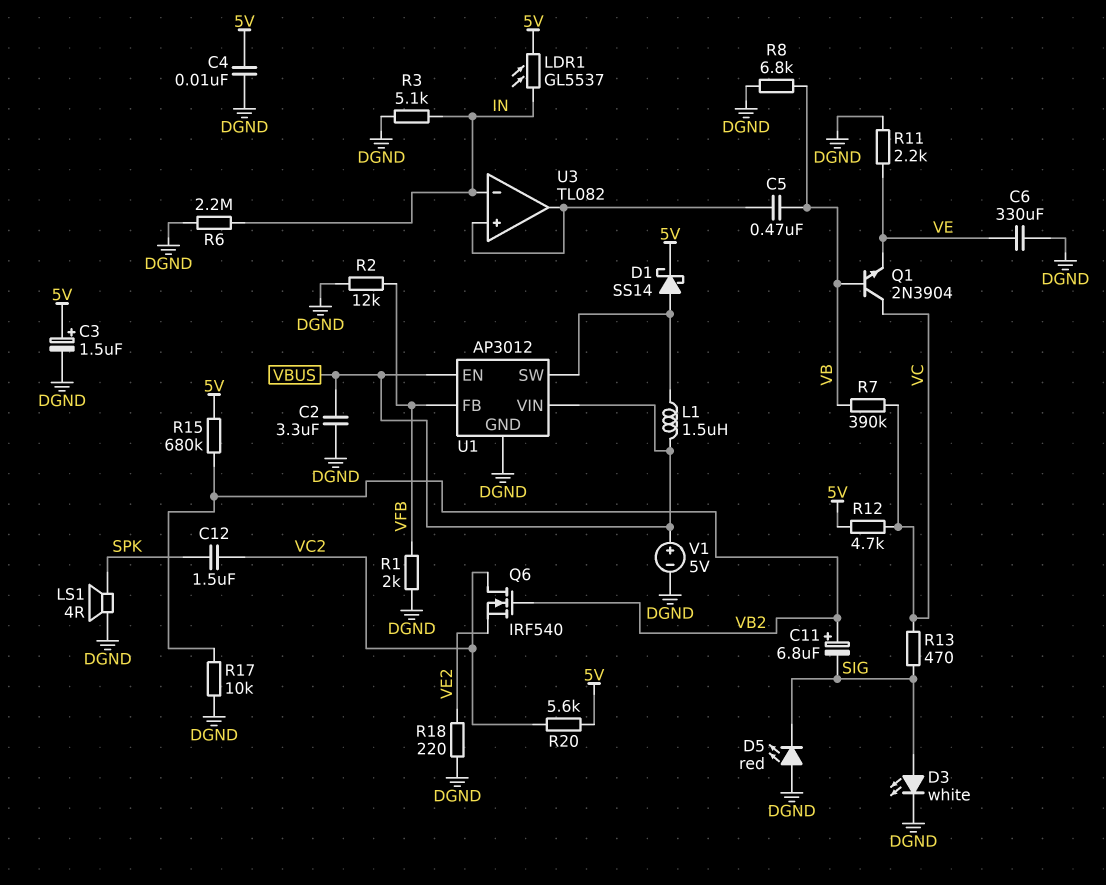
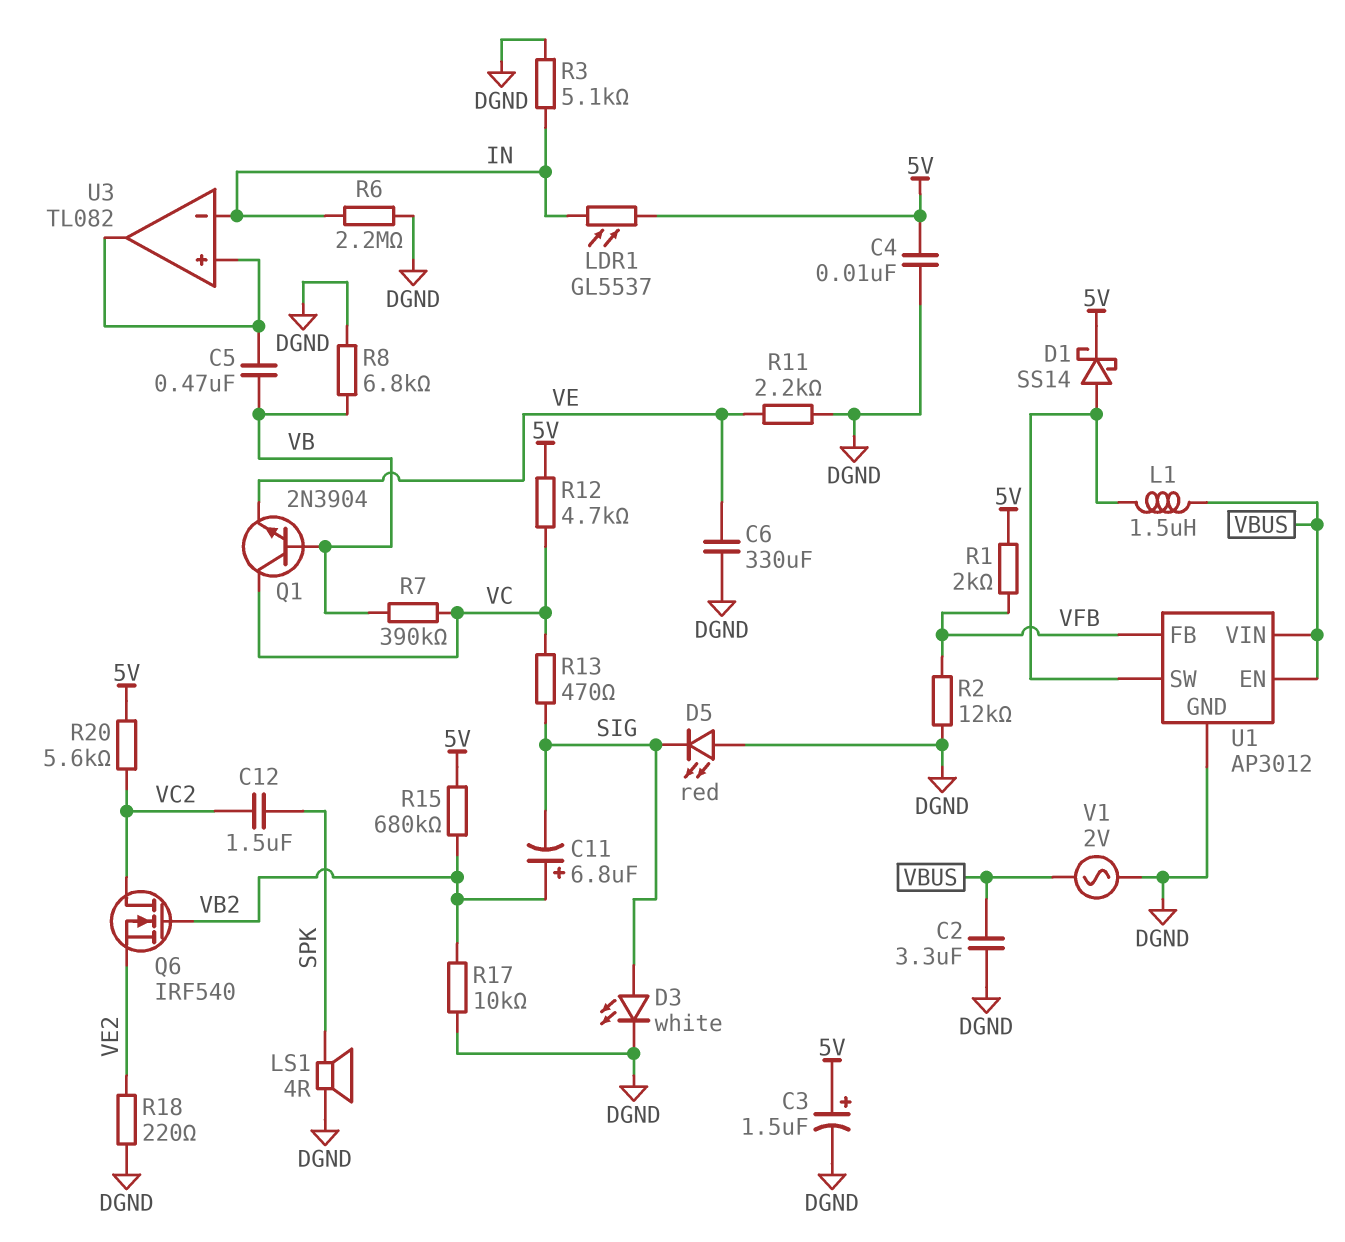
R1: 2k (DGND, VFB) -> 2k (5V, VFB)
V1: 5V (plus VBUS, minus DGND) -> AC 2V (DGND, VBUS)

